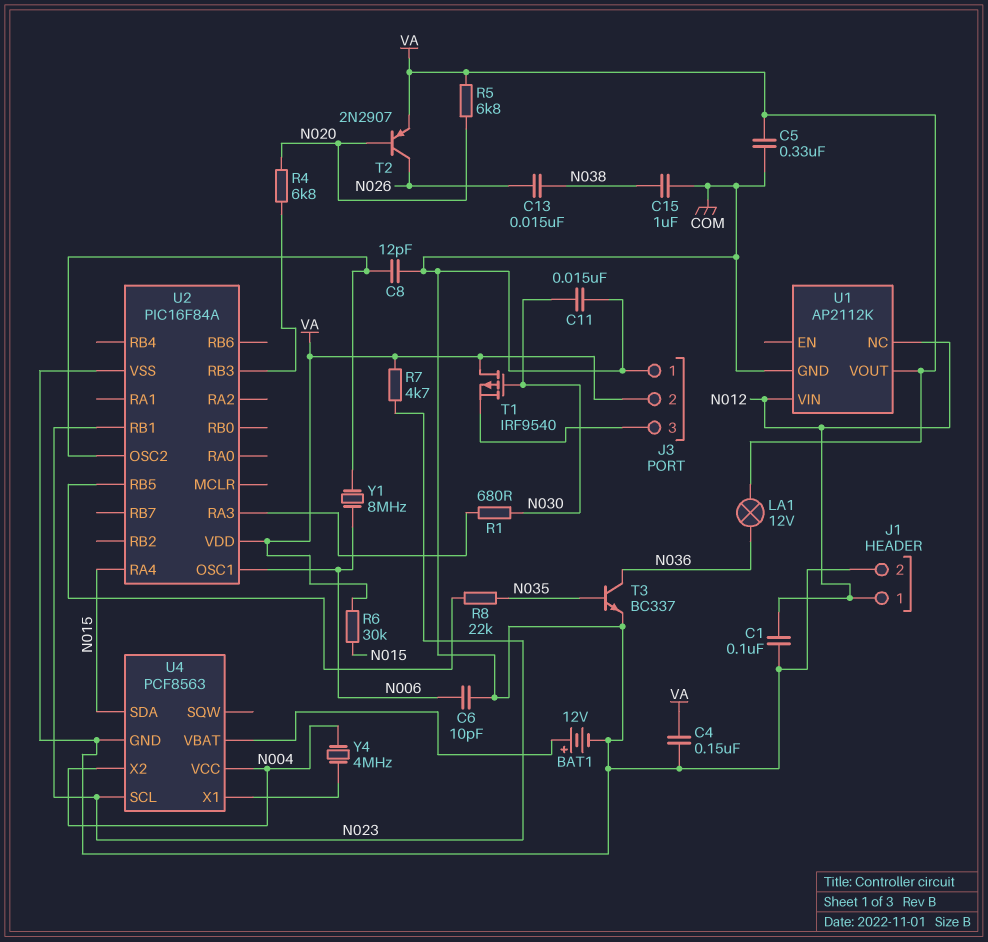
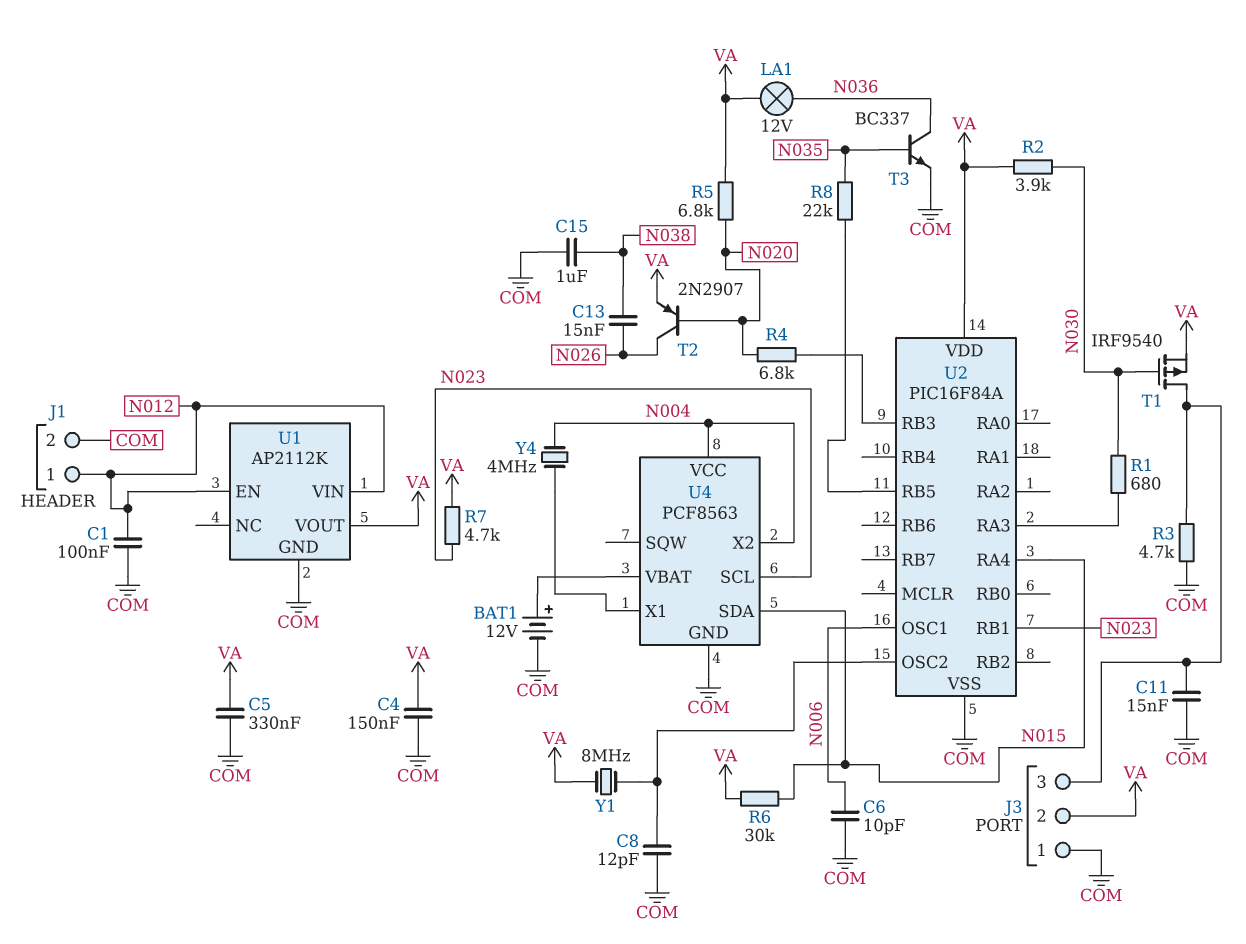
C11: 15nF (COM, N030) -> 15nF (COM, J3/3)
R2: none -> 3.9k (N030, VA)
R3: none -> 4.7k (COM, J3/3)
T1: PMOS IRF9540 (G N030, D VA, S J3/3) -> PMOS IRF9540 (G N030, D J3/3, S VA)
U1 pin EN: none -> N012
U1 pin NC: N012 -> none
Y1: 8MHz (N006, U2/OSC2) -> 8MHz (U2/OSC2, VA)

